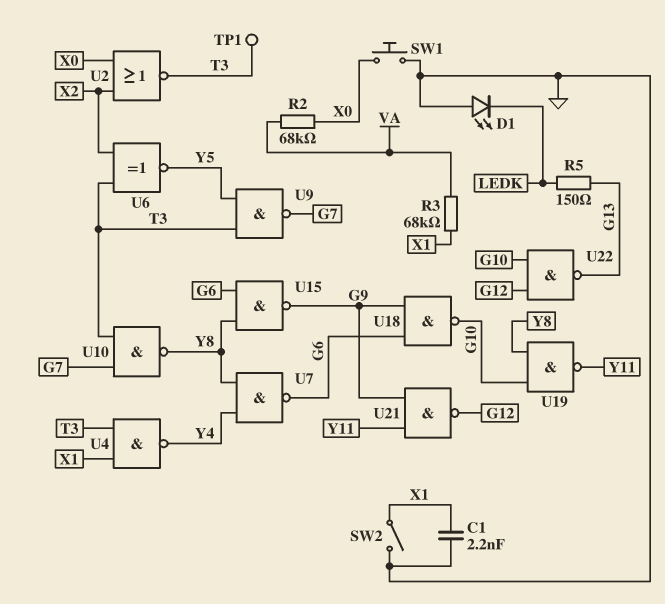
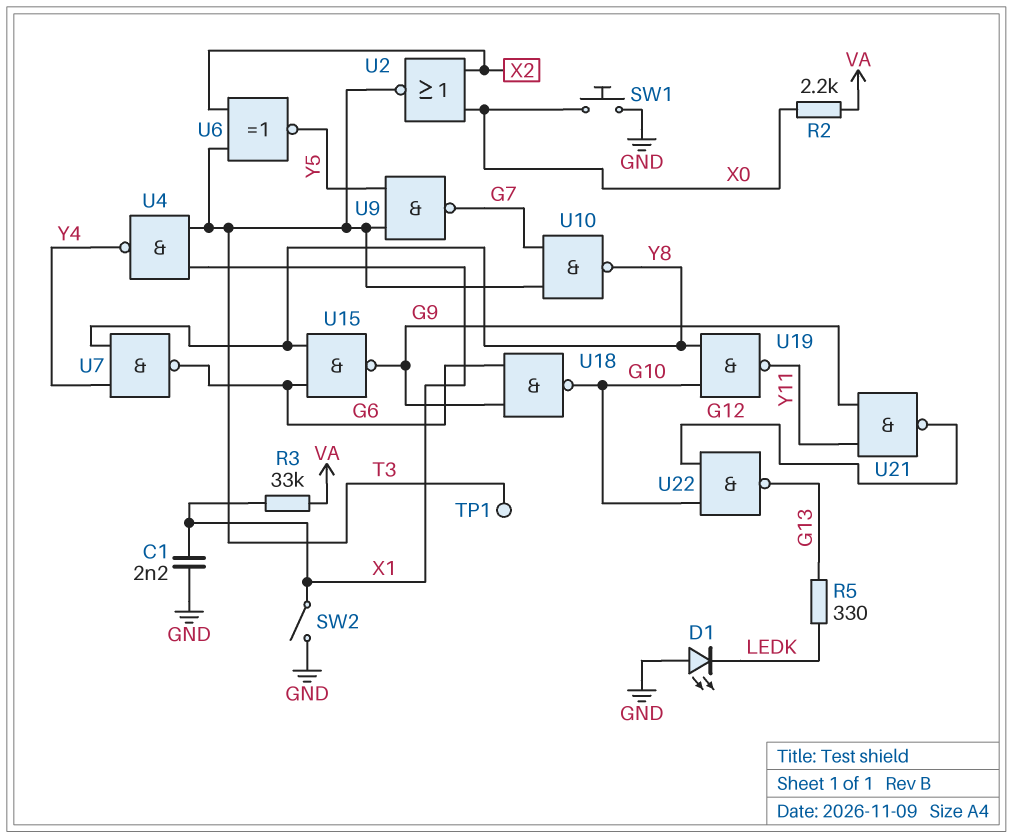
R2: 68k (VA, X0) -> 2.2k (VA, X0)
R3: 68k (VA, X1) -> 33k (VA, X1)
R5: 150 (G13, LEDK) -> 330 (G13, LEDK)

